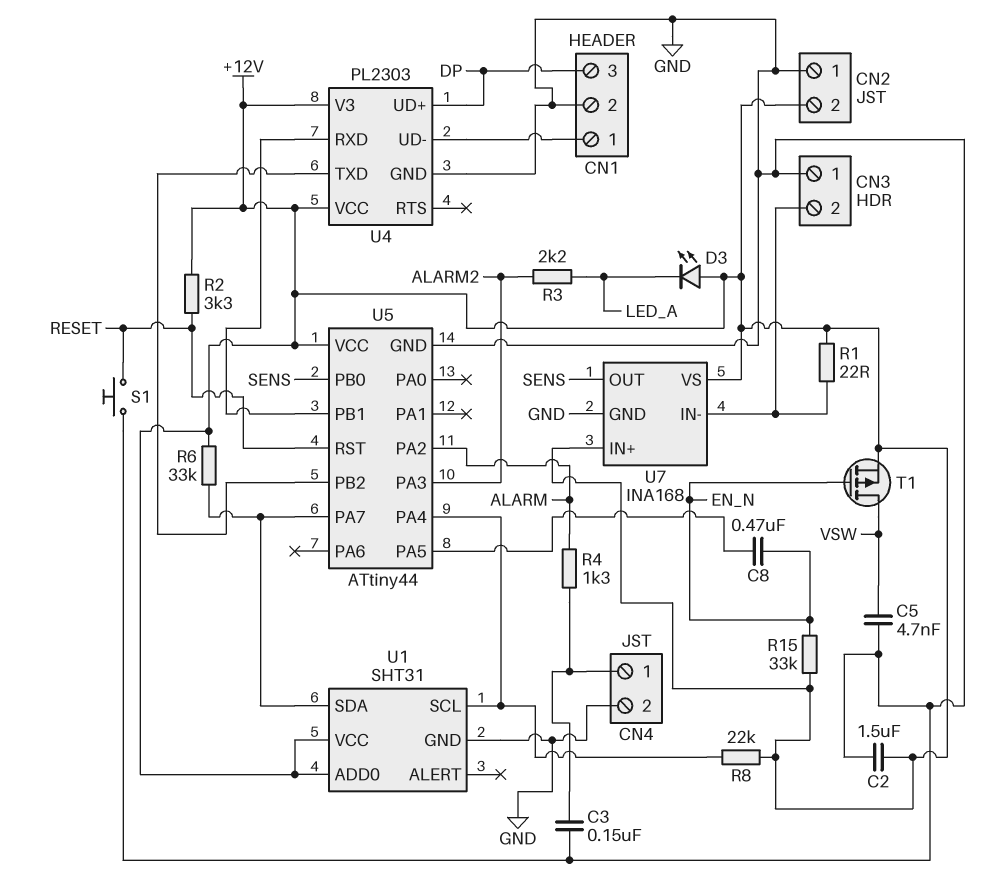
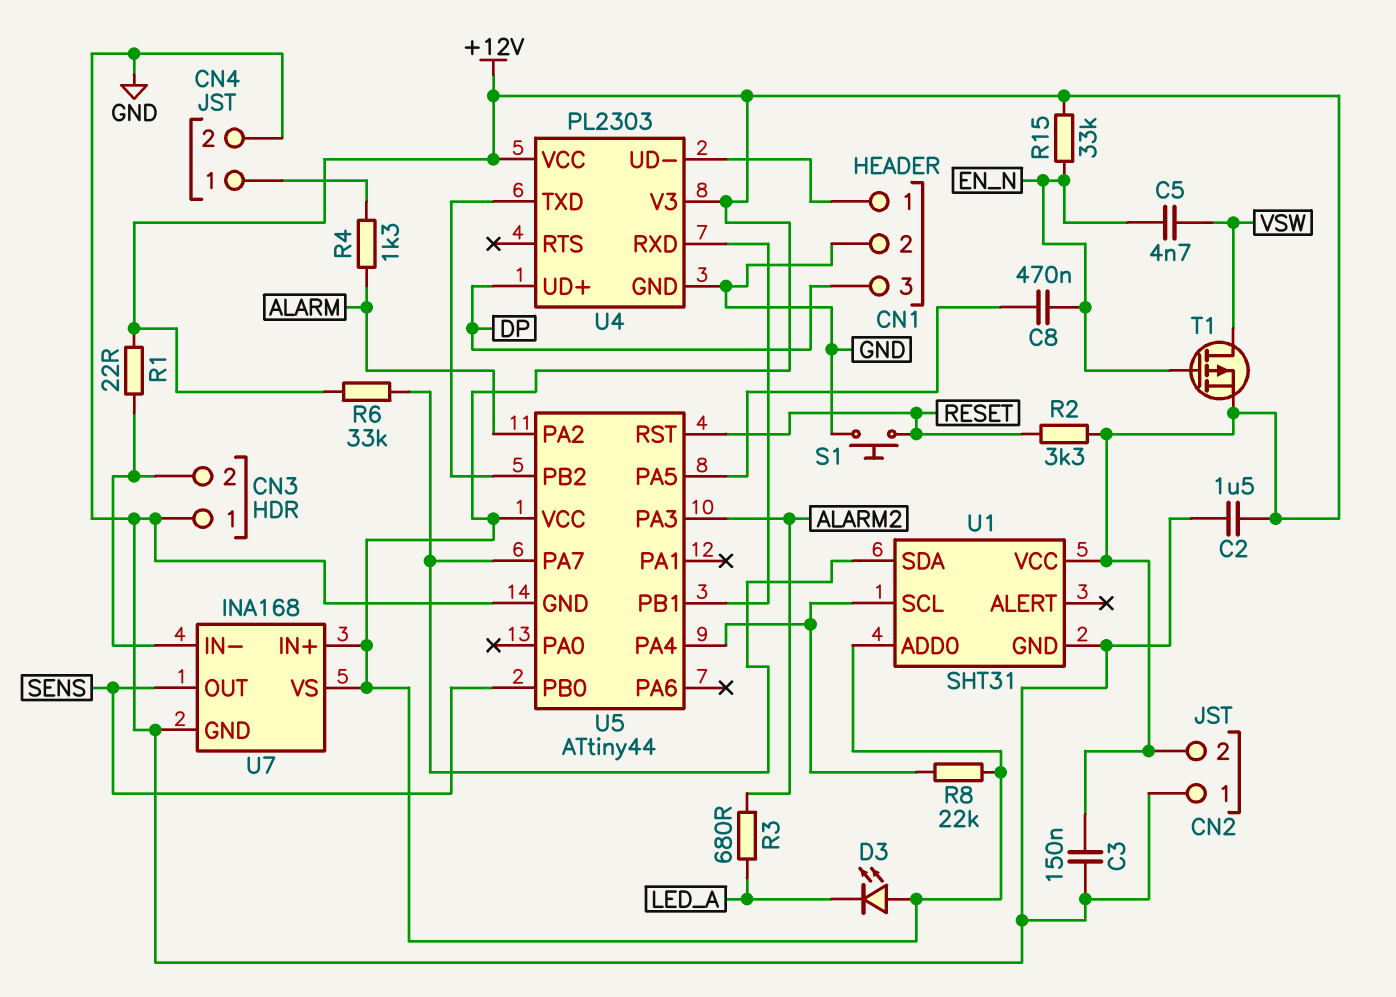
C3: 150nF (CN4/1, GND) -> 150nF (+12V, GND)
C5: 4.7nF (GND, VSW) -> 4.7nF (EN_N, VSW)
R3: 2.2k (ALARM2, LED_A) -> 680 (ALARM2, LED_A)

